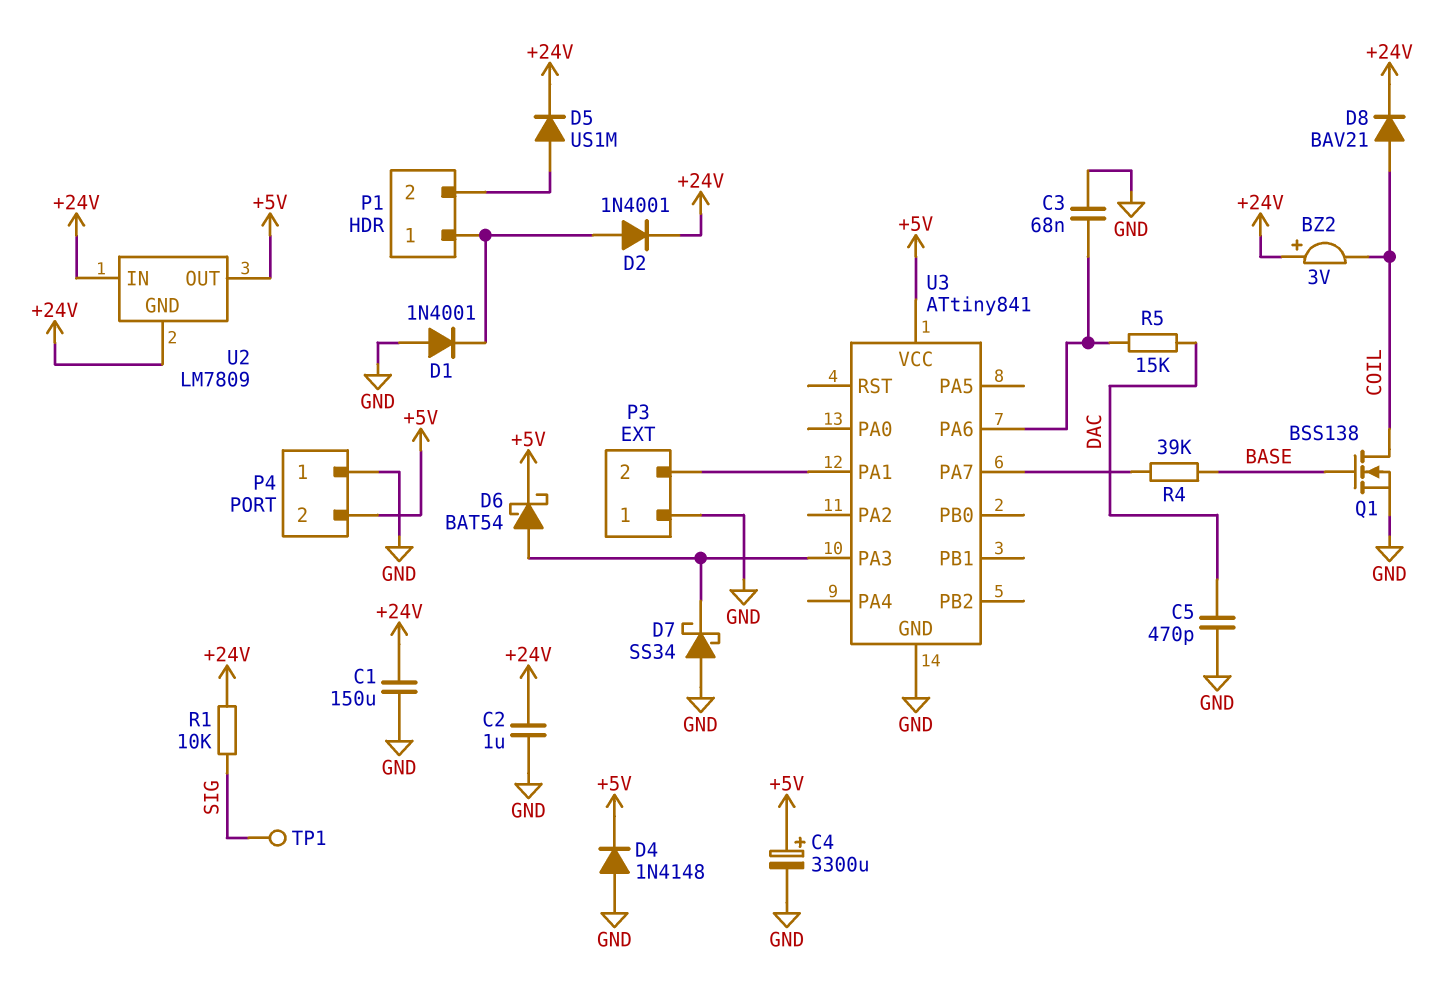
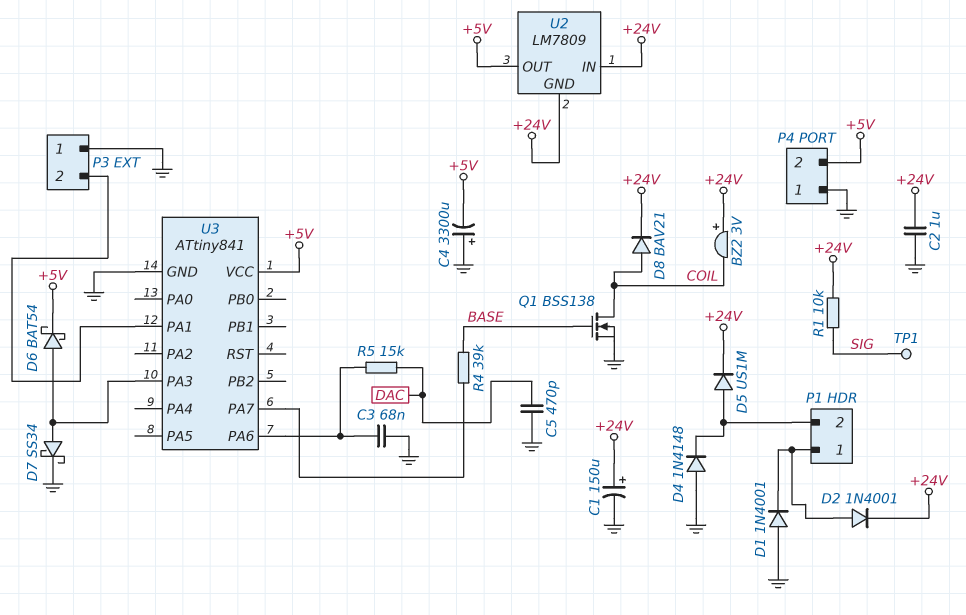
C1: 150uF (+24V, GND) -> 150uF (plus +24V, minus GND)
C4: 3300uF (plus +5V, minus GND) -> 3300uF (plus GND, minus +5V)
D4: diode 1N4148 (A GND, K +5V) -> diode 1N4148 (A GND, K P1/2)
D7: schottky SS34 (A GND, K U3/PA3) -> schottky SS34 (A U3/PA3, K GND)

